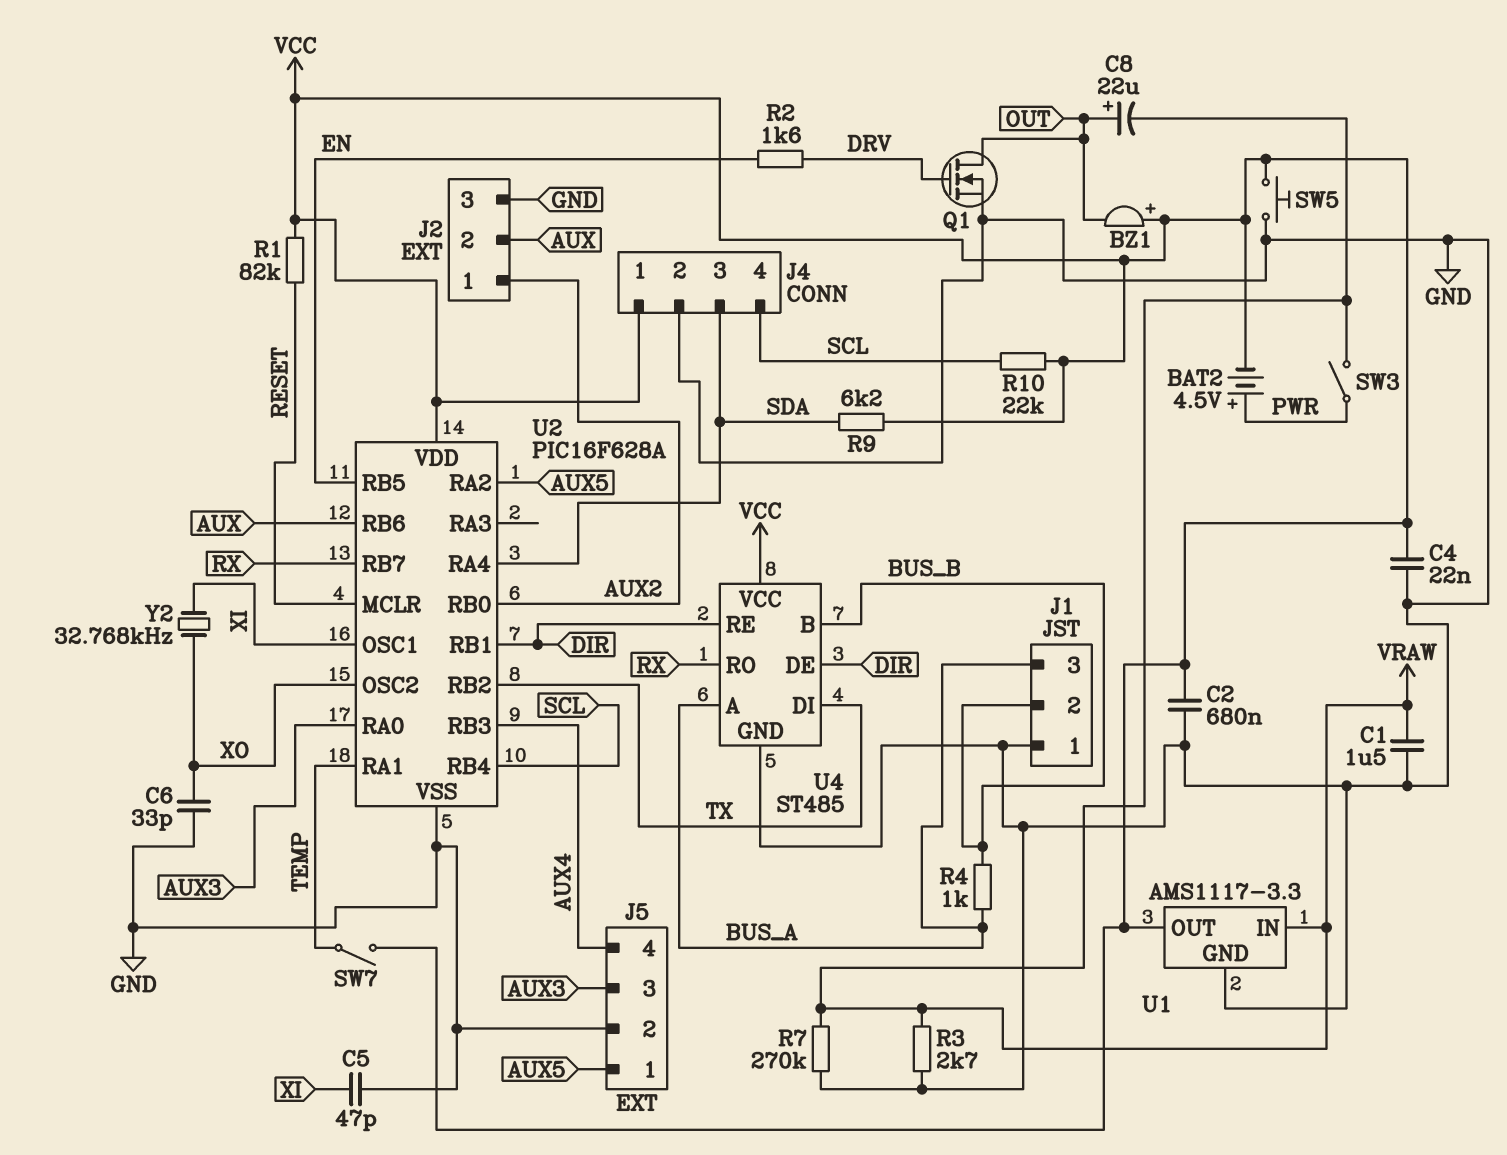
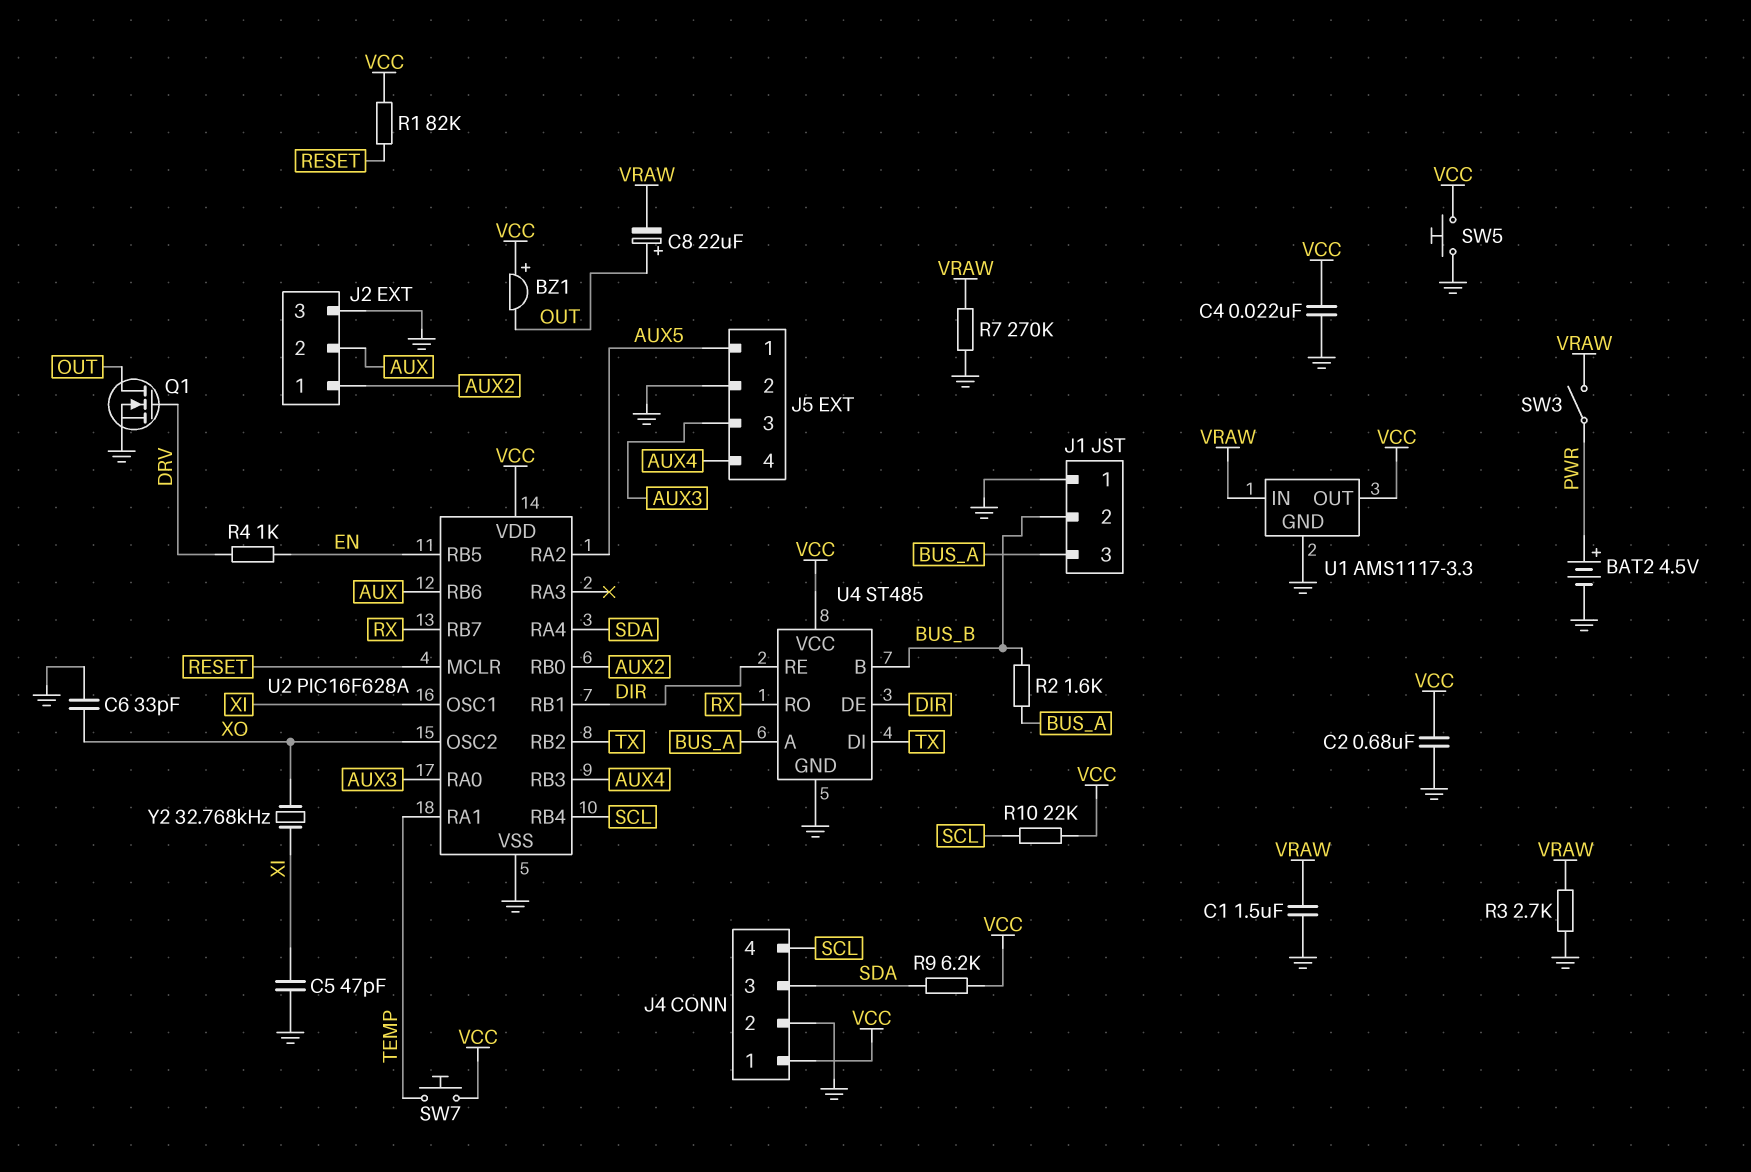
BAT2: 4.5V (plus PWR, minus VCC) -> 4.5V (plus PWR, minus GND)
R2: 1.6k (DRV, EN) -> 1.6k (BUS_A, BUS_B)
R4: 1k (BUS_A, BUS_B) -> 1k (DRV, EN)
SW7: switch (TEMP, VCC) -> button (TEMP, VCC)

